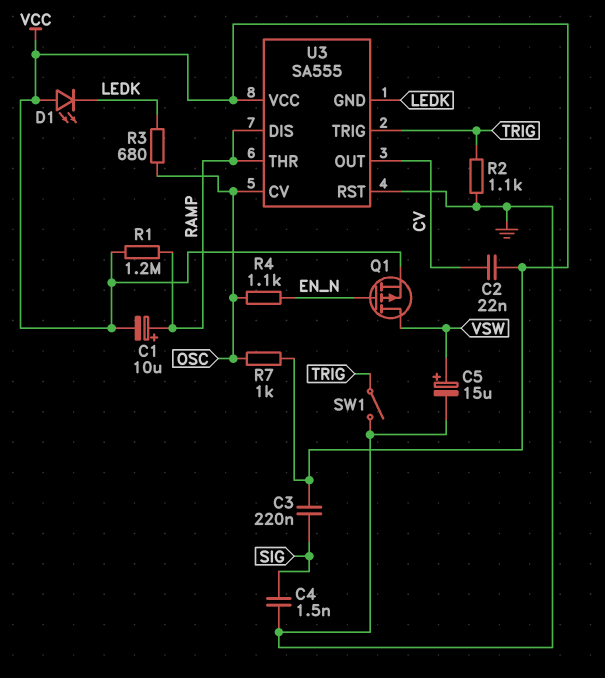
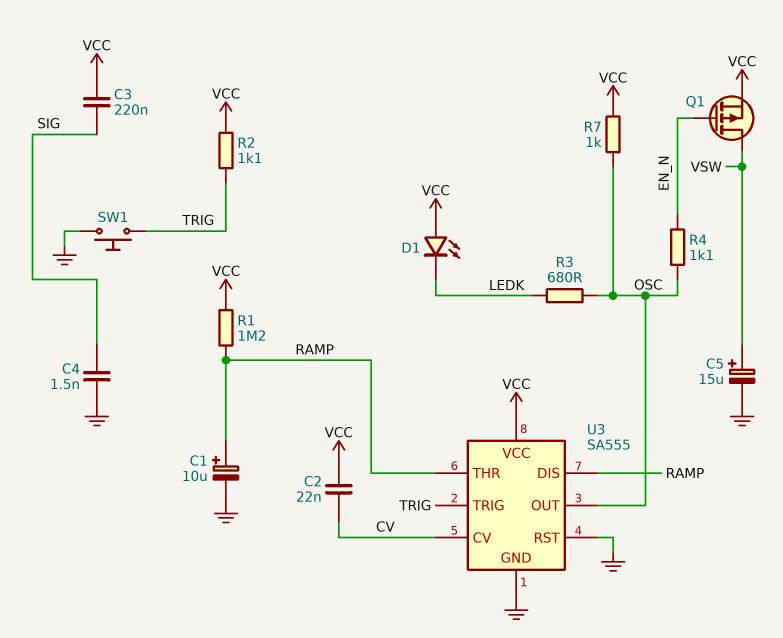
C1: 10uF (plus RAMP, minus VCC) -> 10uF (plus RAMP, minus GND)
R2: 1.1k (GND, TRIG) -> 1.1k (TRIG, VCC)
SW1: switch (GND, TRIG) -> button (GND, TRIG)
U3 pin CV: OSC -> CV
U3 pin GND: LEDK -> GND
U3 pin OUT: CV -> OSC

